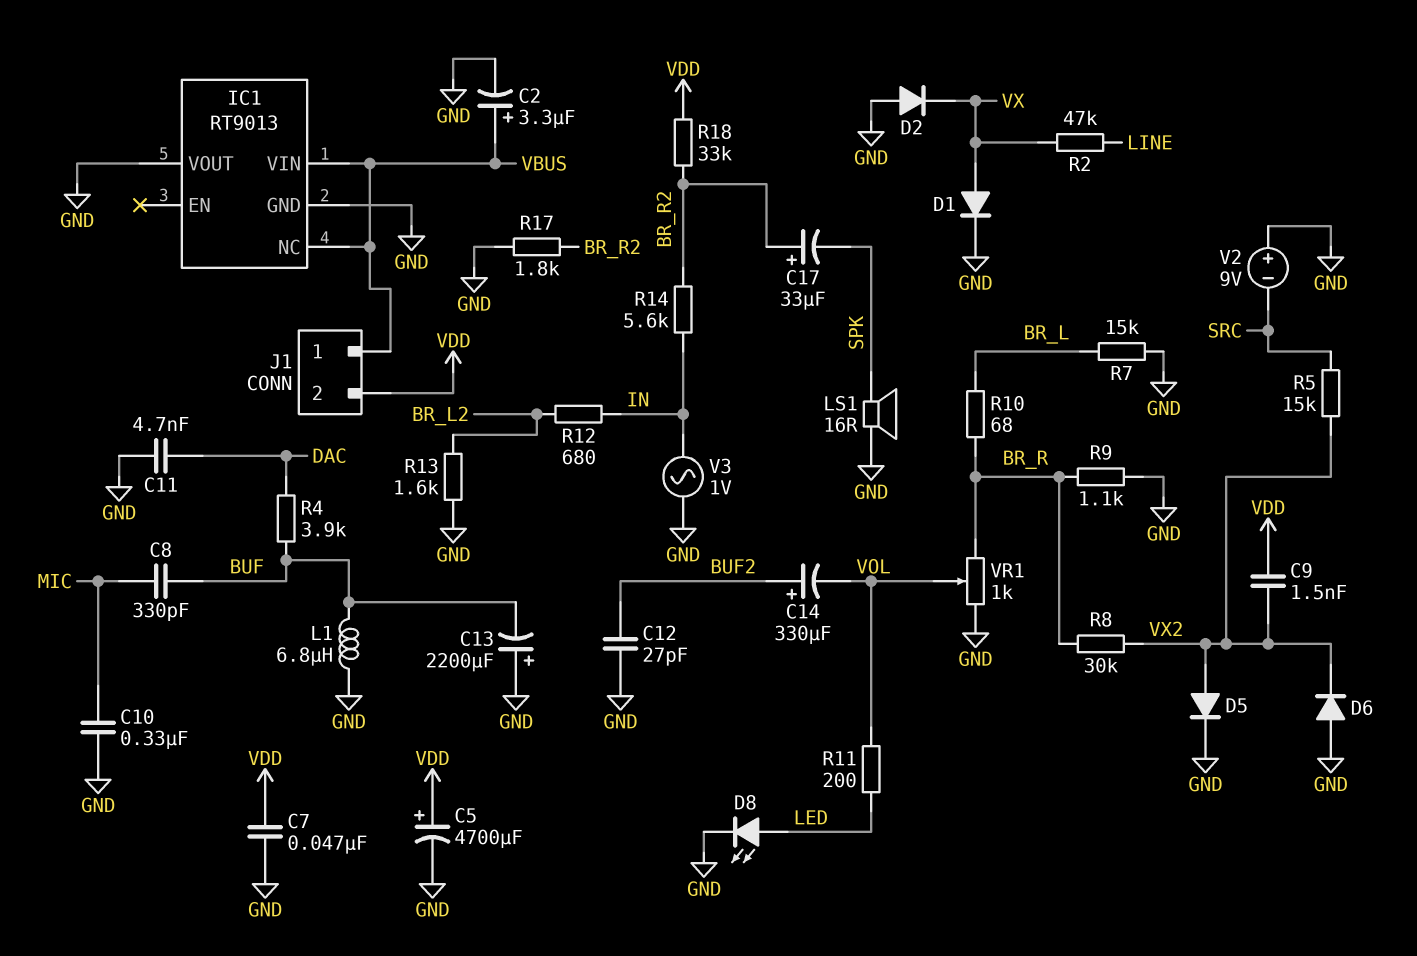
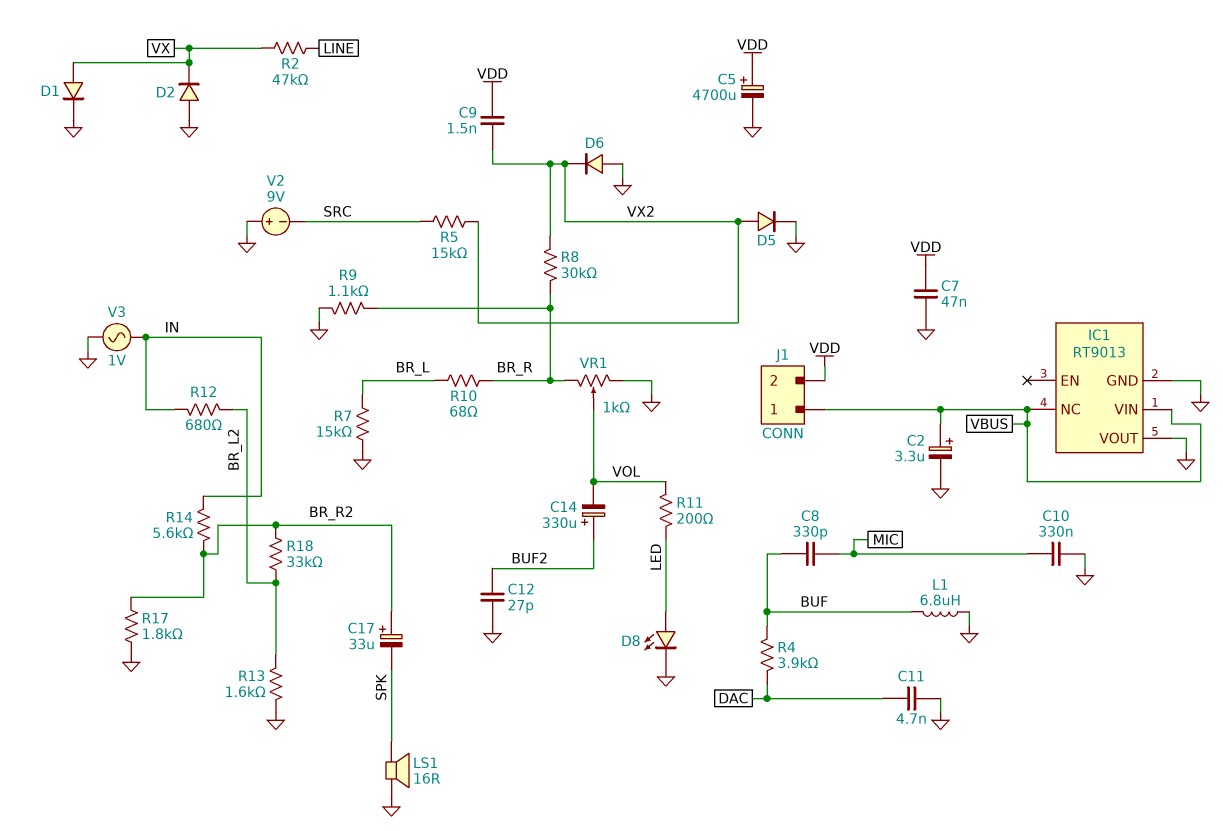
C13: 2200uF (plus GND, minus BUF) -> none
R18: 33k (BR_R2, VDD) -> 33k (BR_L2, BR_R2)

